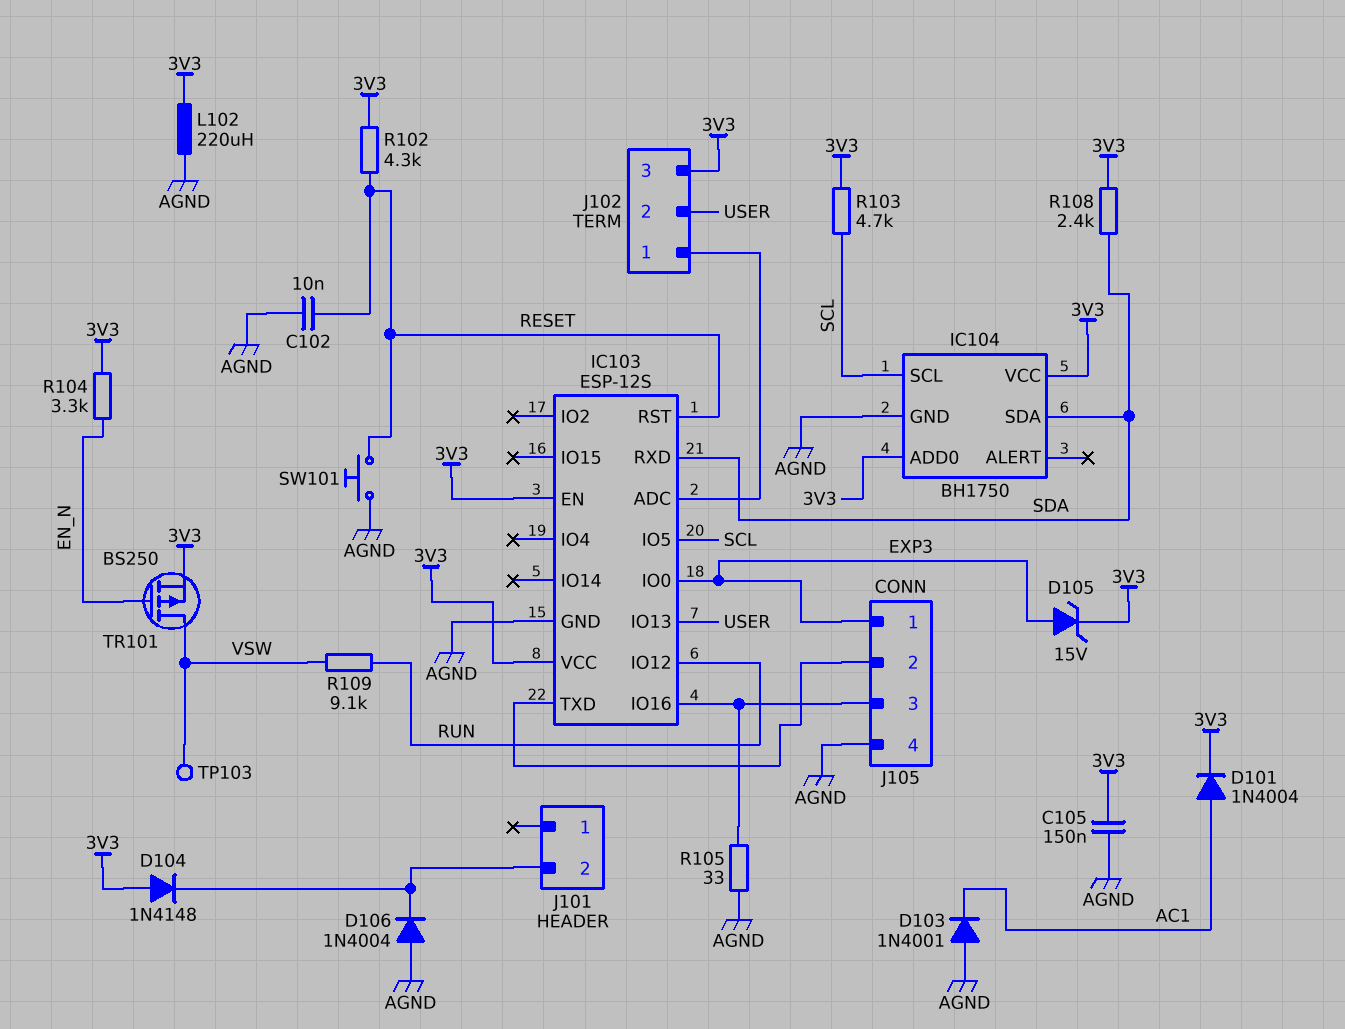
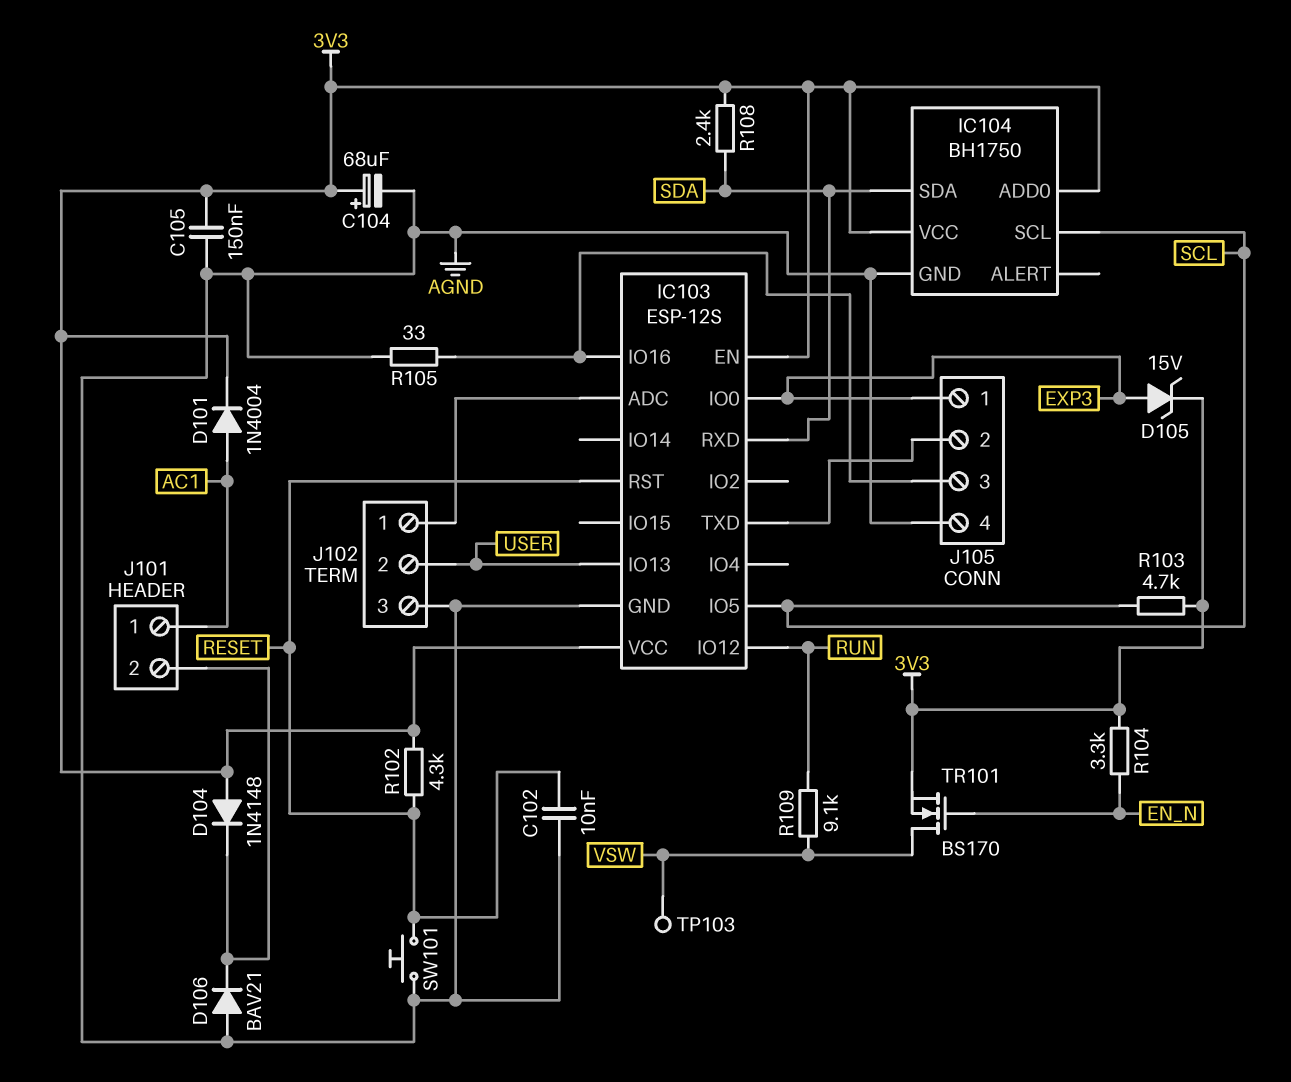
C104: none -> 68uF (plus 3V3, minus AGND)
D103: diode 1N4001 (A AGND, K AC1) -> none
D106: diode 1N4004 (A AGND, K J101/2) -> diode BAV21 (A AGND, K J101/2)
J101 pin 1: none -> AC1
J102 pin 3: 3V3 -> AGND
L102: 220uH (3V3, AGND) -> none
TR101: PMOS BS250 (G EN_N, D VSW, S 3V3) -> NMOS BS170 (G EN_N, D VSW, S 3V3)

